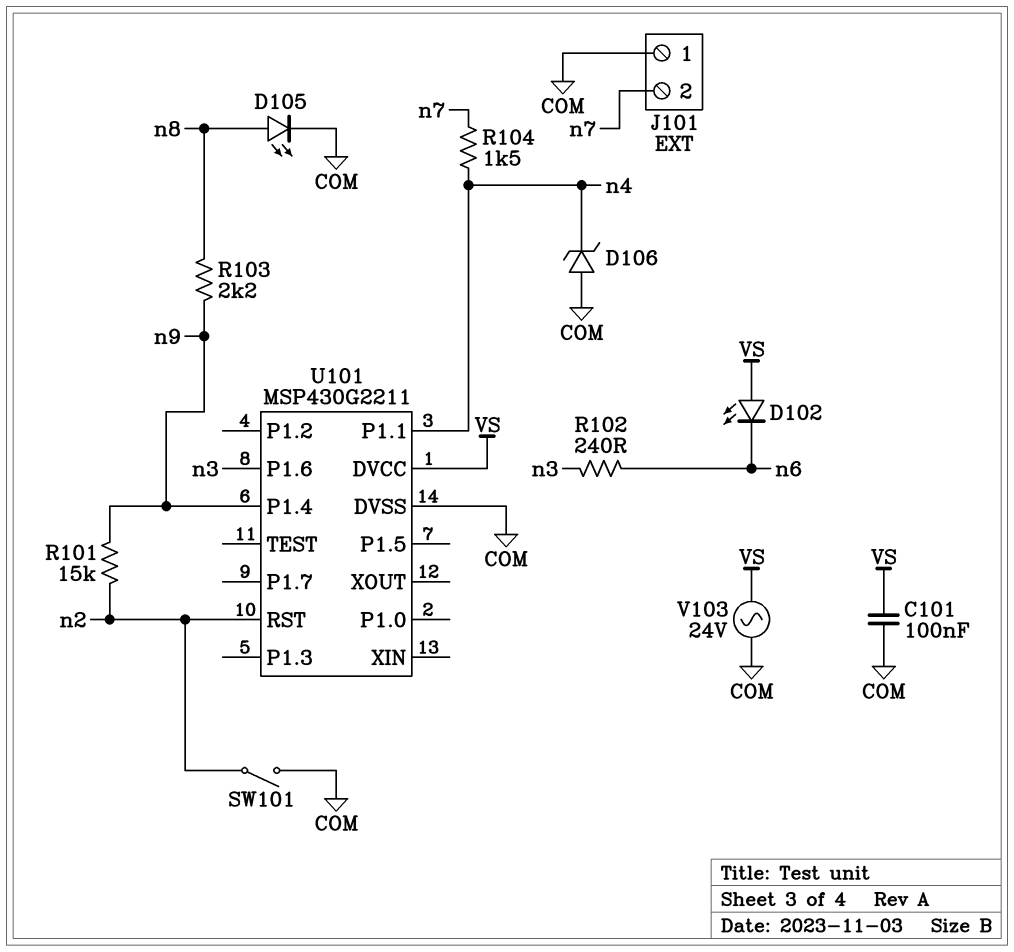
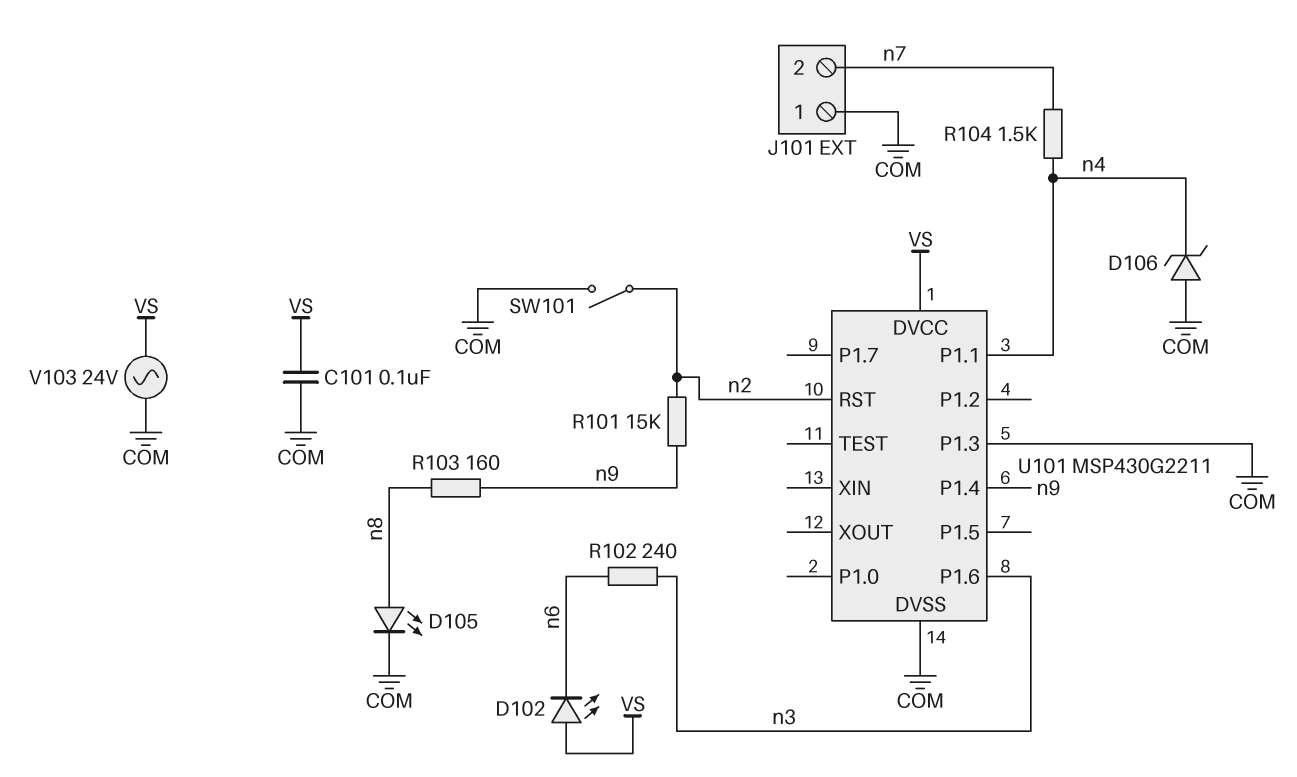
R103: 2.2k (n8, n9) -> 160 (n8, n9)
U101 pin P1.3: none -> COM

